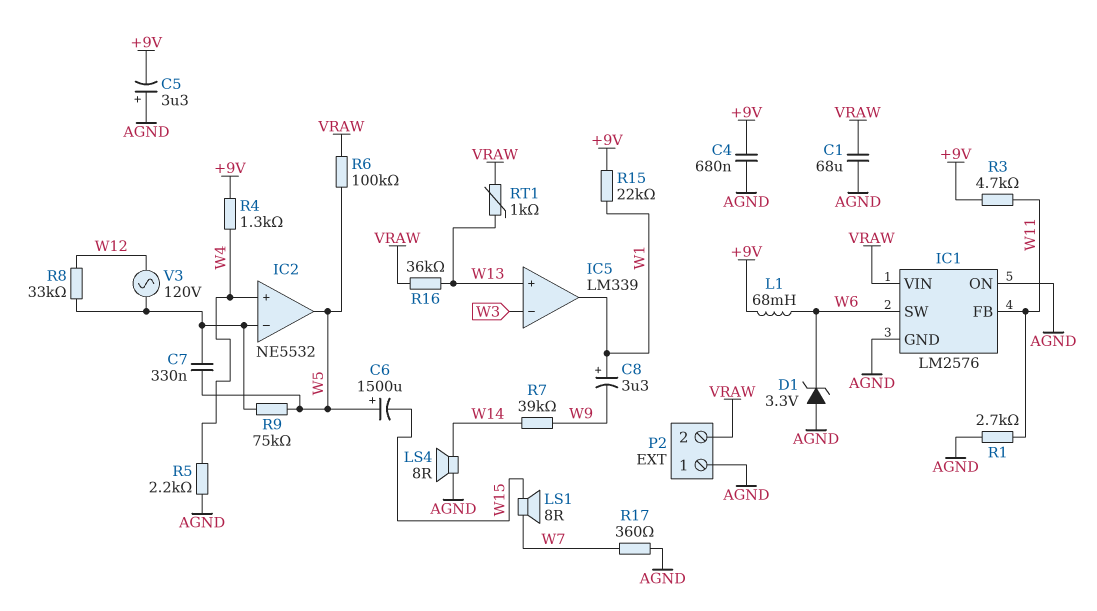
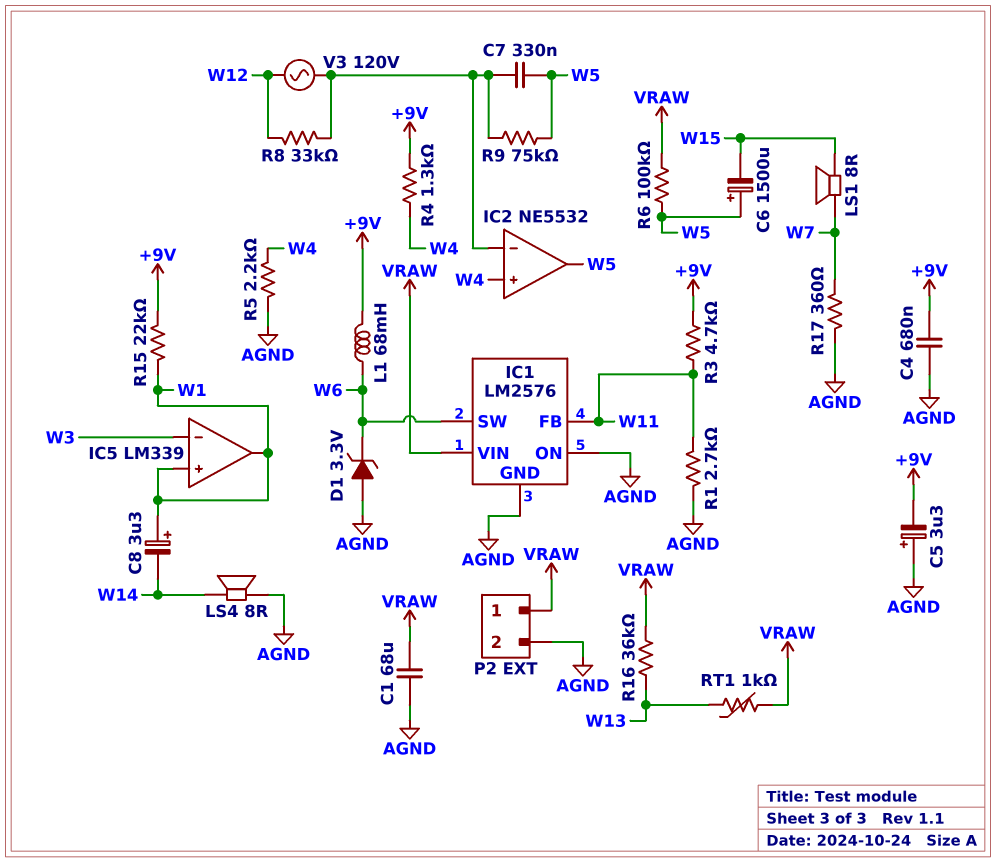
C8: 3.3uF (plus W1, minus W9) -> 3.3uF (plus W1, minus W14)
IC5 pin in+: W13 -> W1
P2 pin 1: AGND -> VRAW
P2 pin 2: VRAW -> AGND
R7: 39k (W9, W14) -> none

